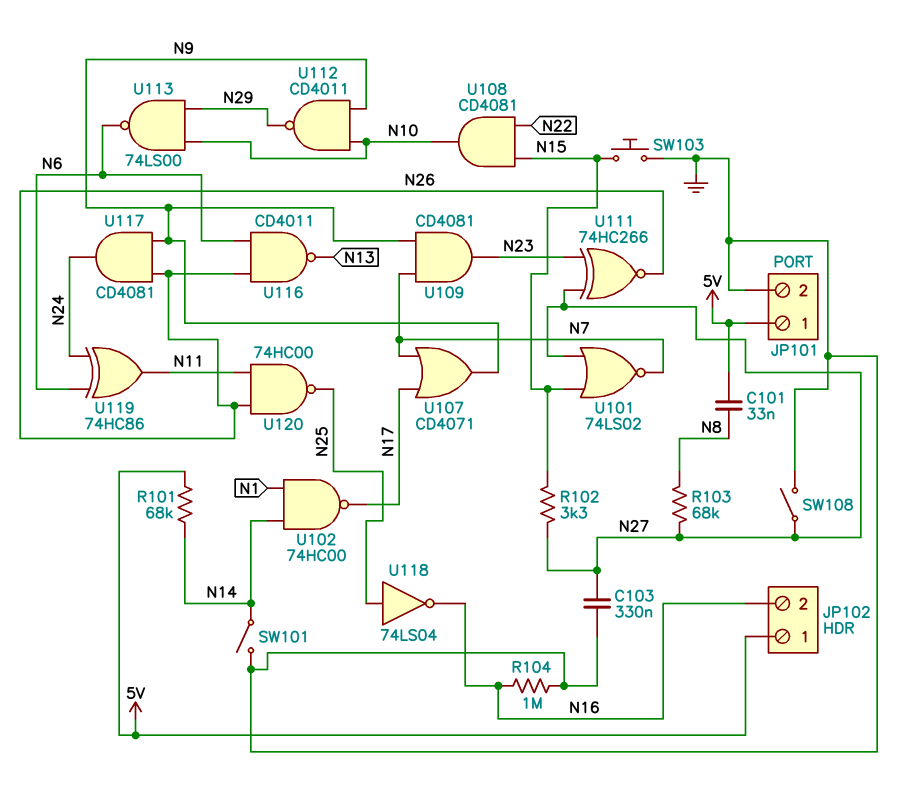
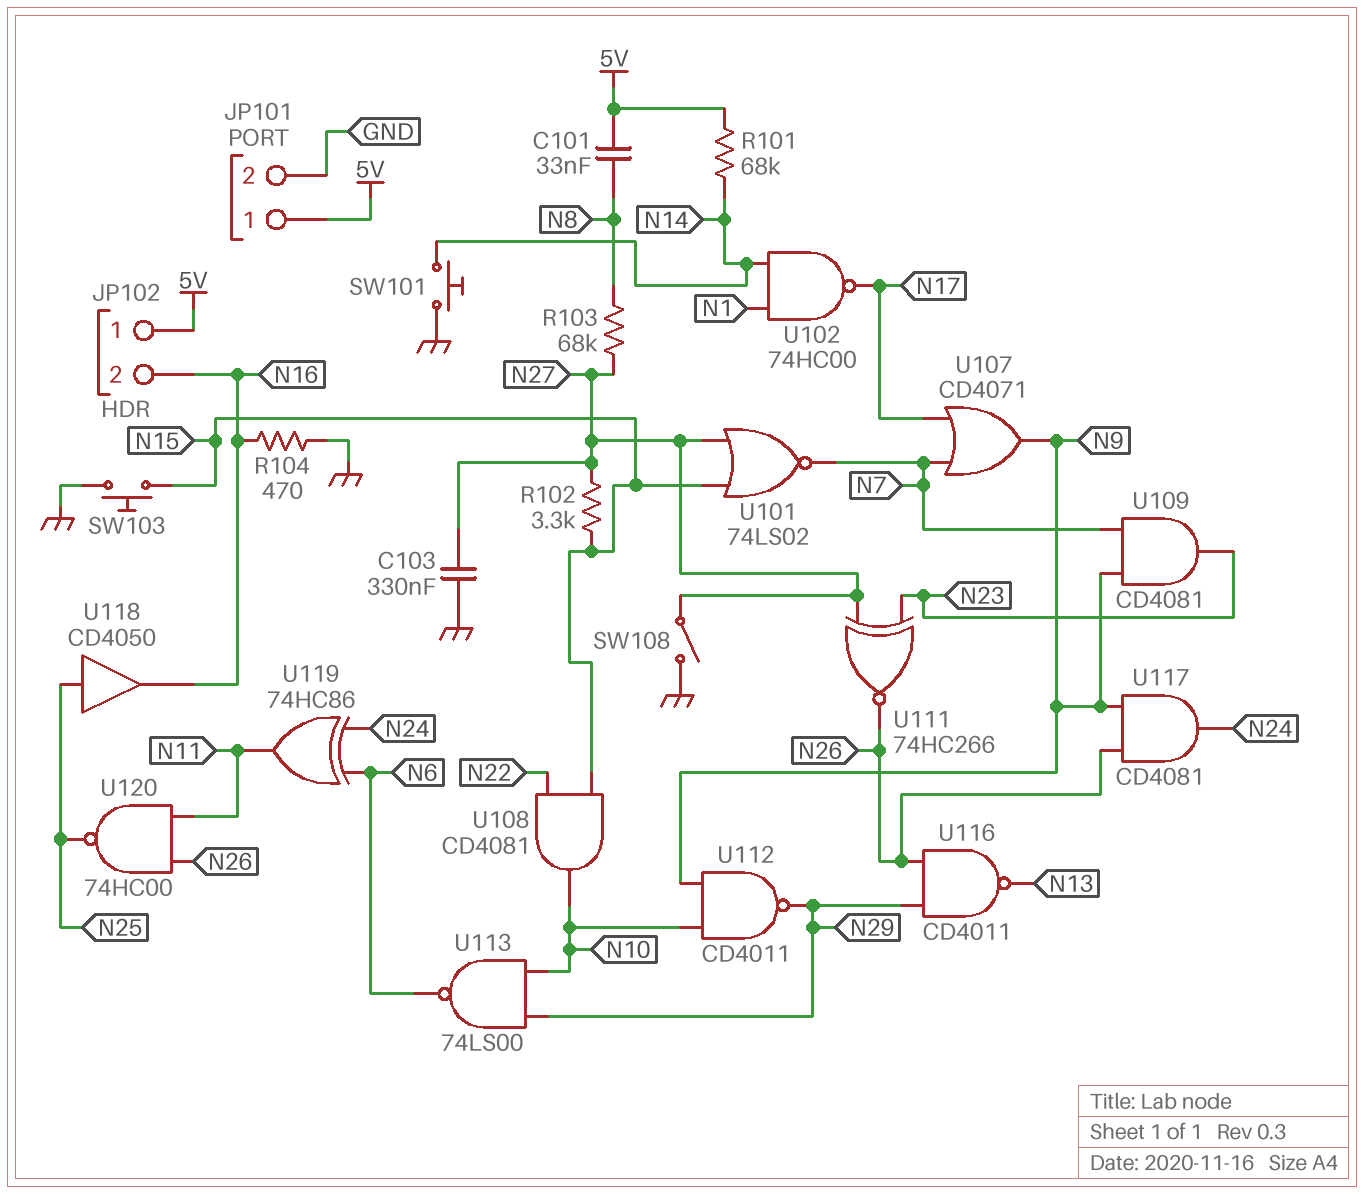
R104: 1M (GND, N16) -> 470 (GND, N16)
SW101: switch (GND, N14) -> button (GND, N14)
U116: NAND CD4011 (in N6, in N26, out N13) -> NAND CD4011 (in N26, in N29, out N13)
U118: NOT 74LS04 (in N25, out N16) -> buffer CD4050 (in N25, out N16)

